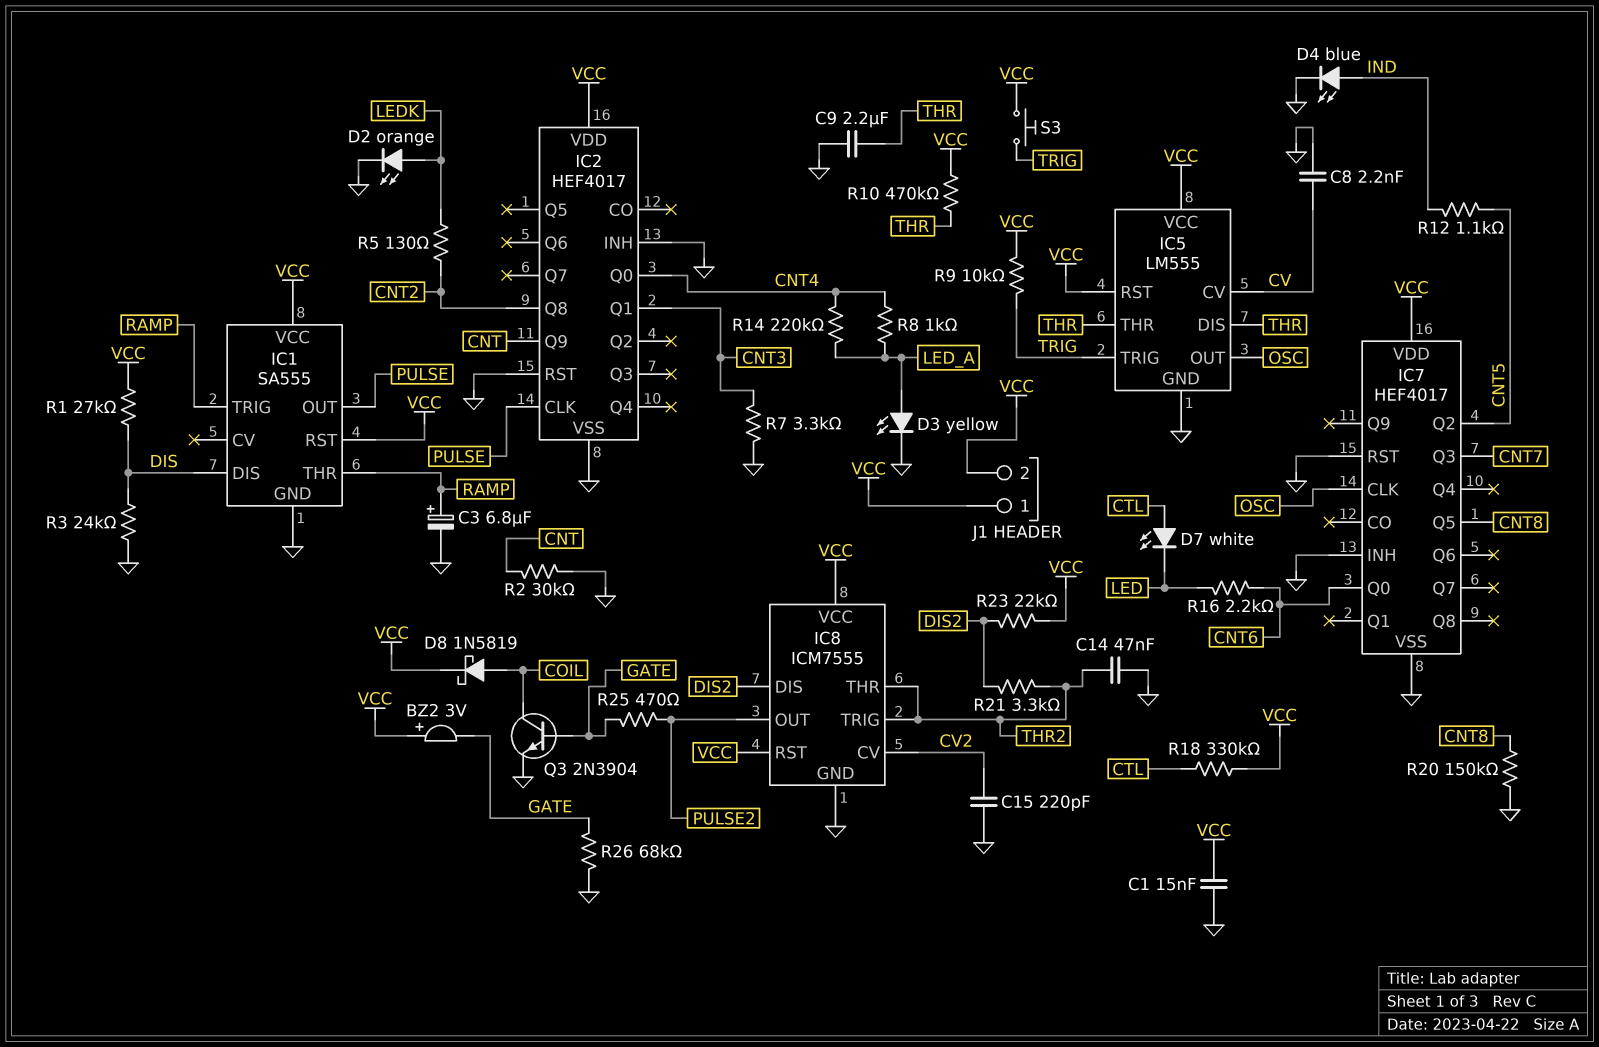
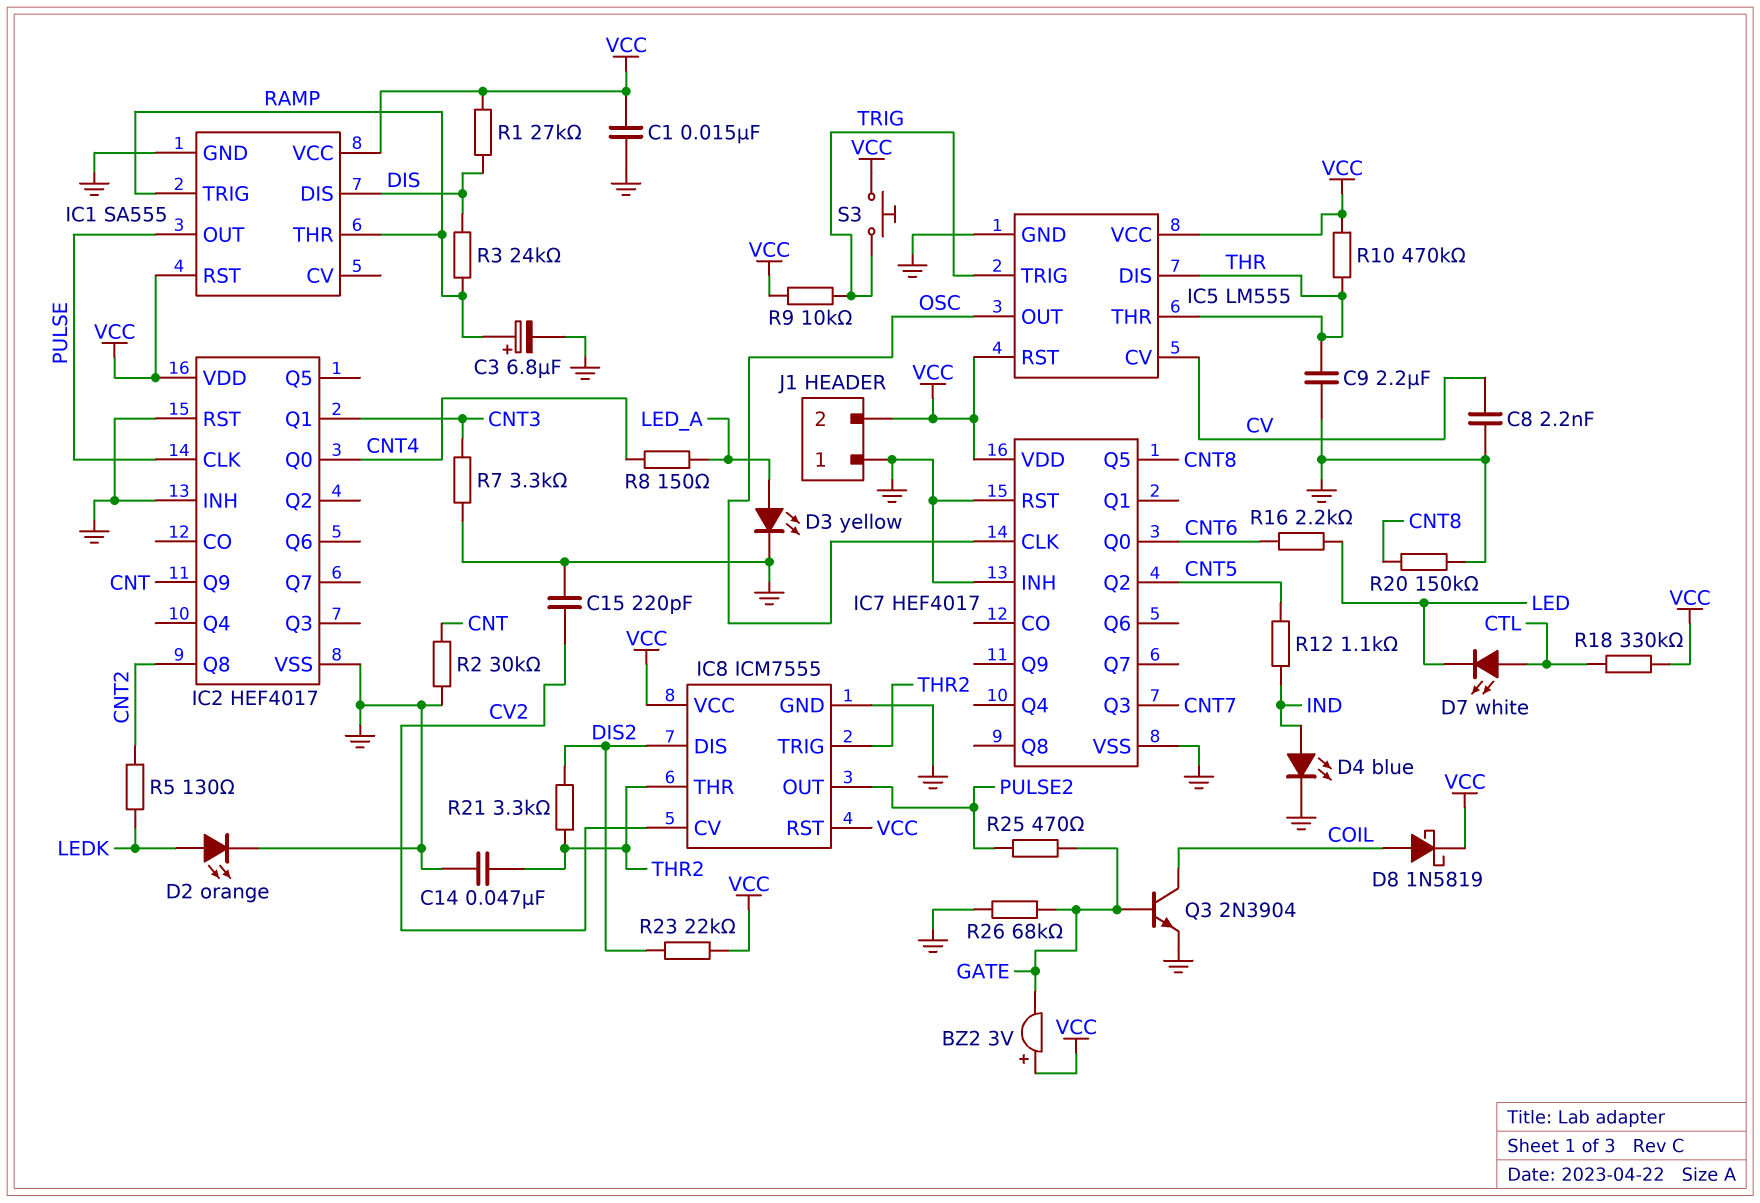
J1 pin 1: VCC -> GND
R3: 24k (DIS, GND) -> 24k (DIS, RAMP)
R8: 1k (CNT4, LED_A) -> 150 (CNT4, LED_A)
R14: 220k (CNT4, LED_A) -> none

